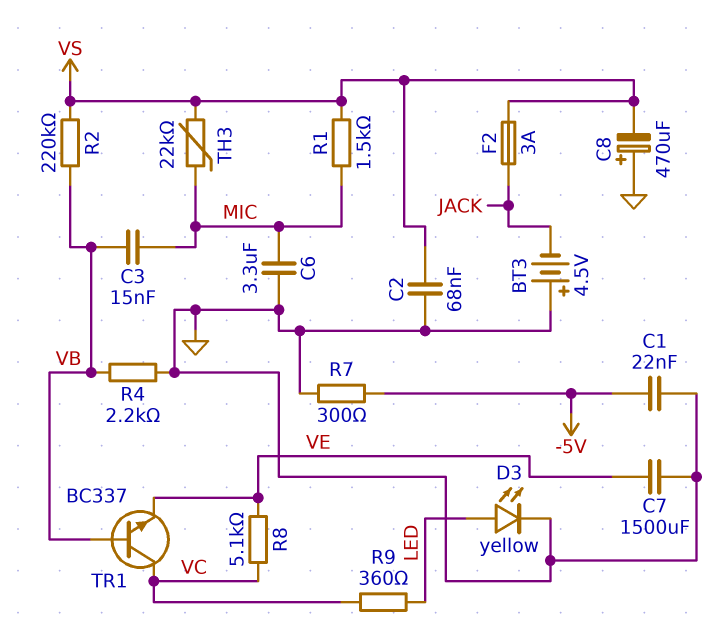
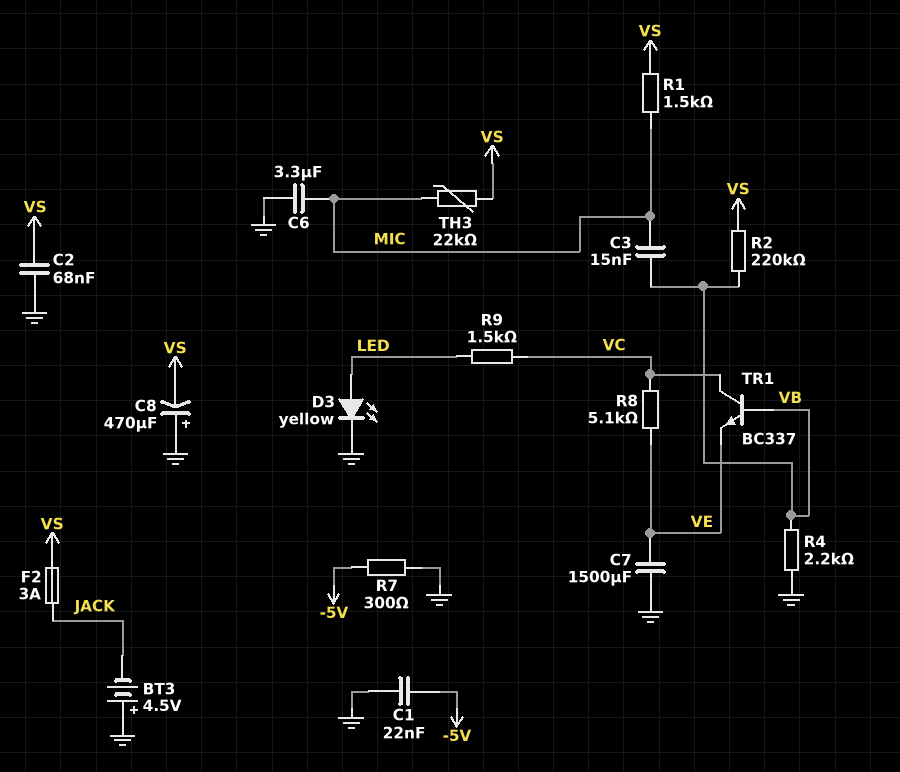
R9: 360 (LED, VC) -> 1.5k (LED, VC)

